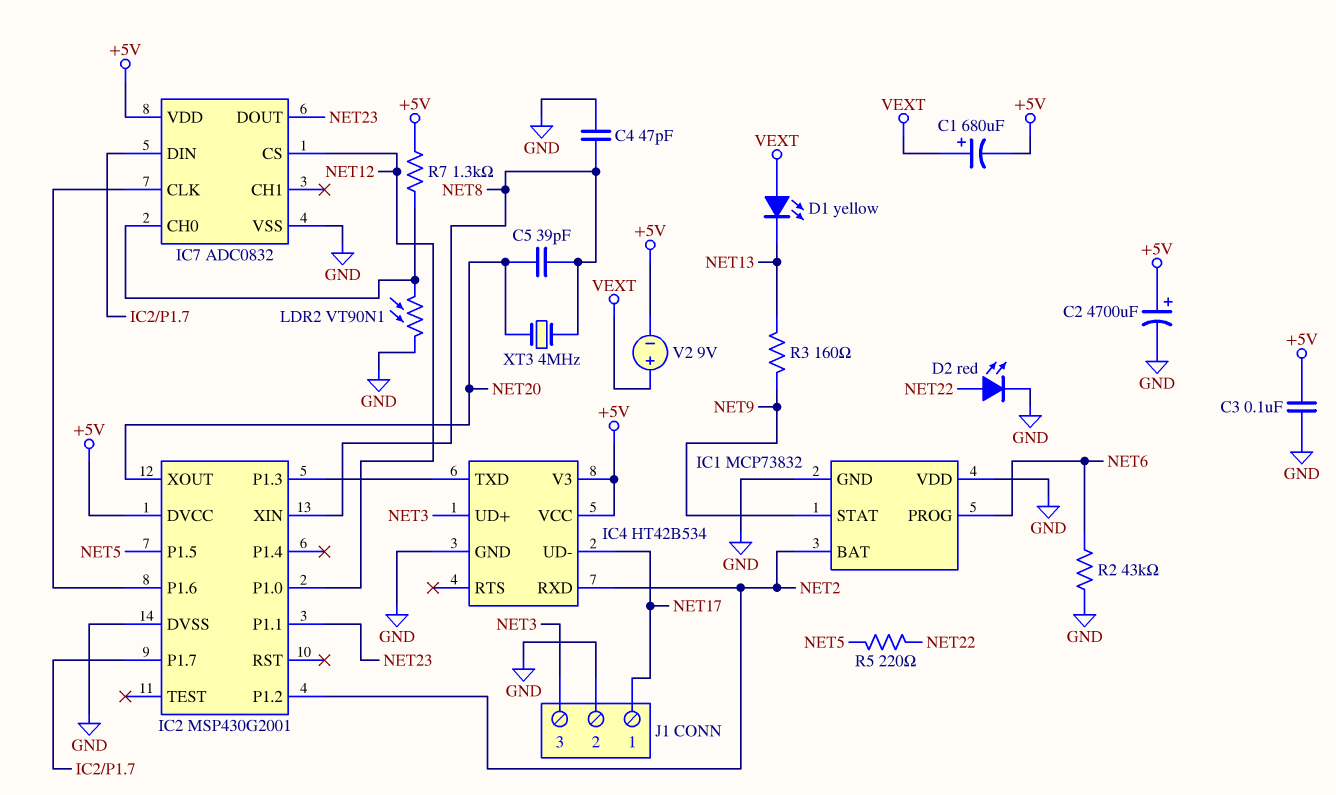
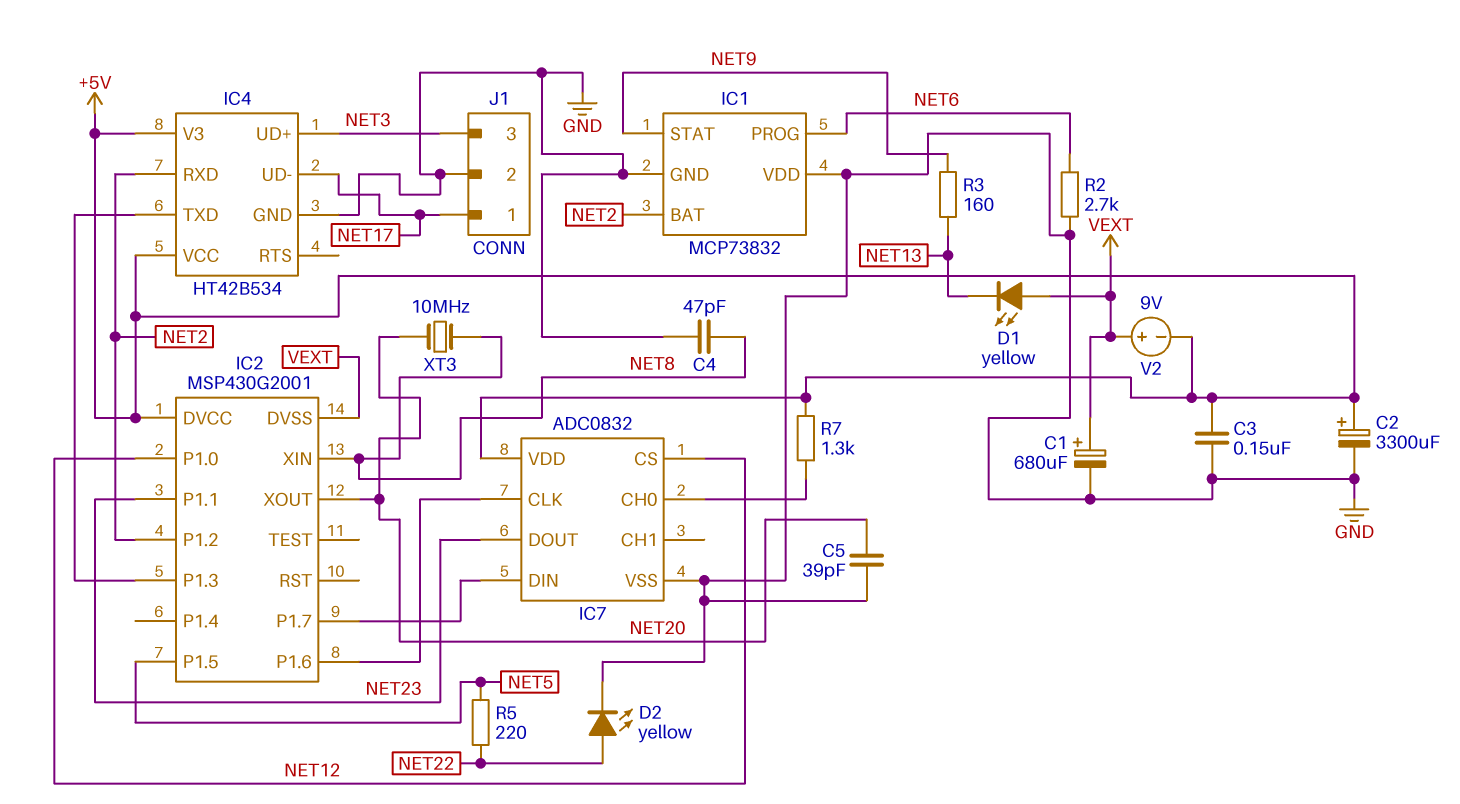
C1: 680uF (plus VEXT, minus +5V) -> 680uF (plus VEXT, minus GND)
C2: 4700uF (plus +5V, minus GND) -> 3300uF (plus +5V, minus GND)
C3: 100nF (+5V, GND) -> 150nF (+5V, GND)
C5: 39pF (NET8, NET20) -> 39pF (GND, NET20)
D2: LED red (A NET22, K GND) -> LED yellow (A NET22, K GND)
IC2 pin DVSS: GND -> VEXT
LDR2: VT90N1 (GND, IC7/CH0) -> none
R2: 43k (GND, NET6) -> 2.7k (GND, NET6)
XT3: 4MHz (NET8, NET20) -> 10MHz (NET8, NET20)

